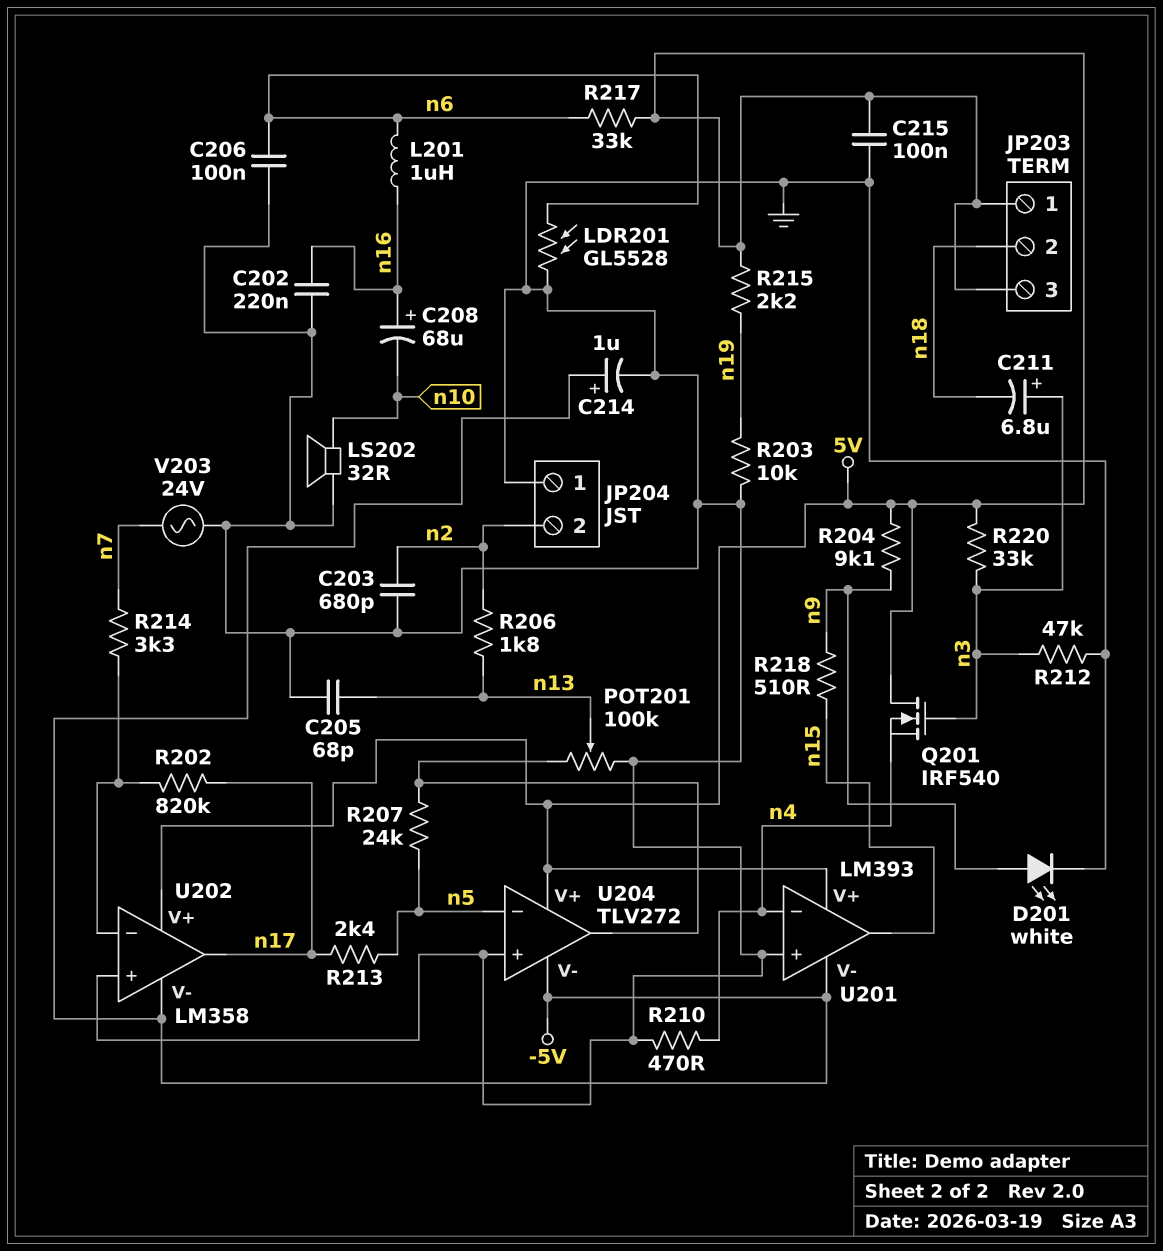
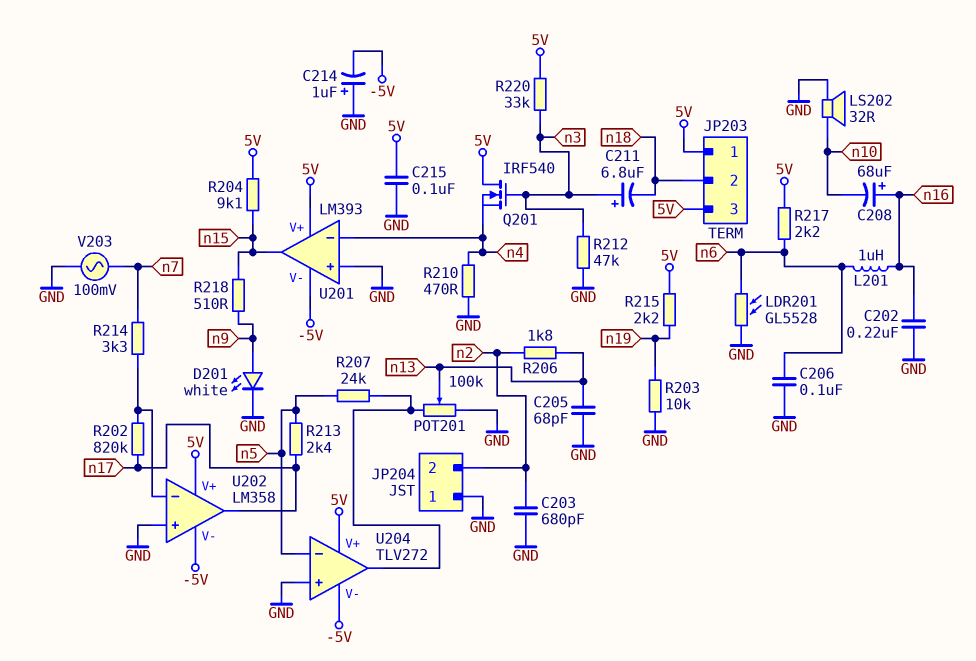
C214: 1uF (plus -5V, minus GND) -> 1uF (plus GND, minus -5V)
R204: 9.1k (5V, n9) -> 9.1k (5V, n15)
R217: 33k (5V, n6) -> 2.2k (5V, n6)
V203: AC 24V (GND, n7) -> AC 100mV (GND, n7)

